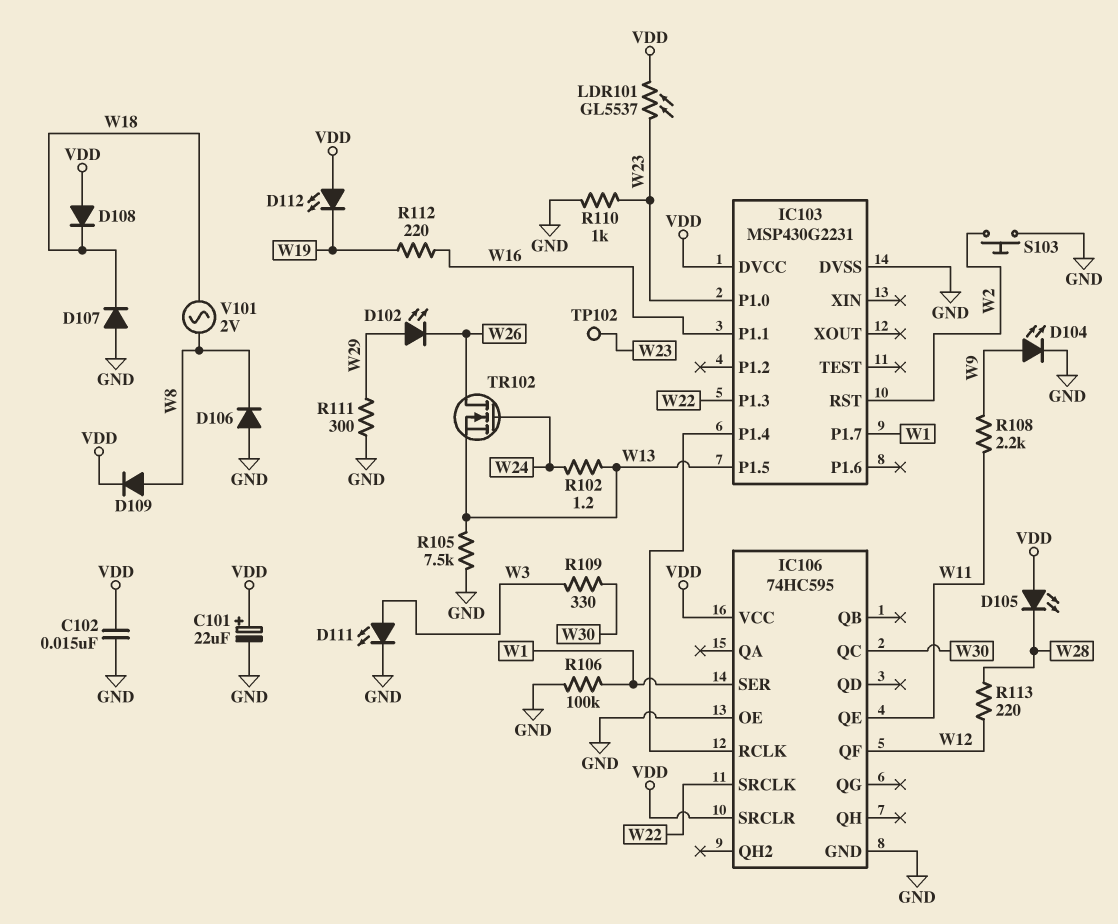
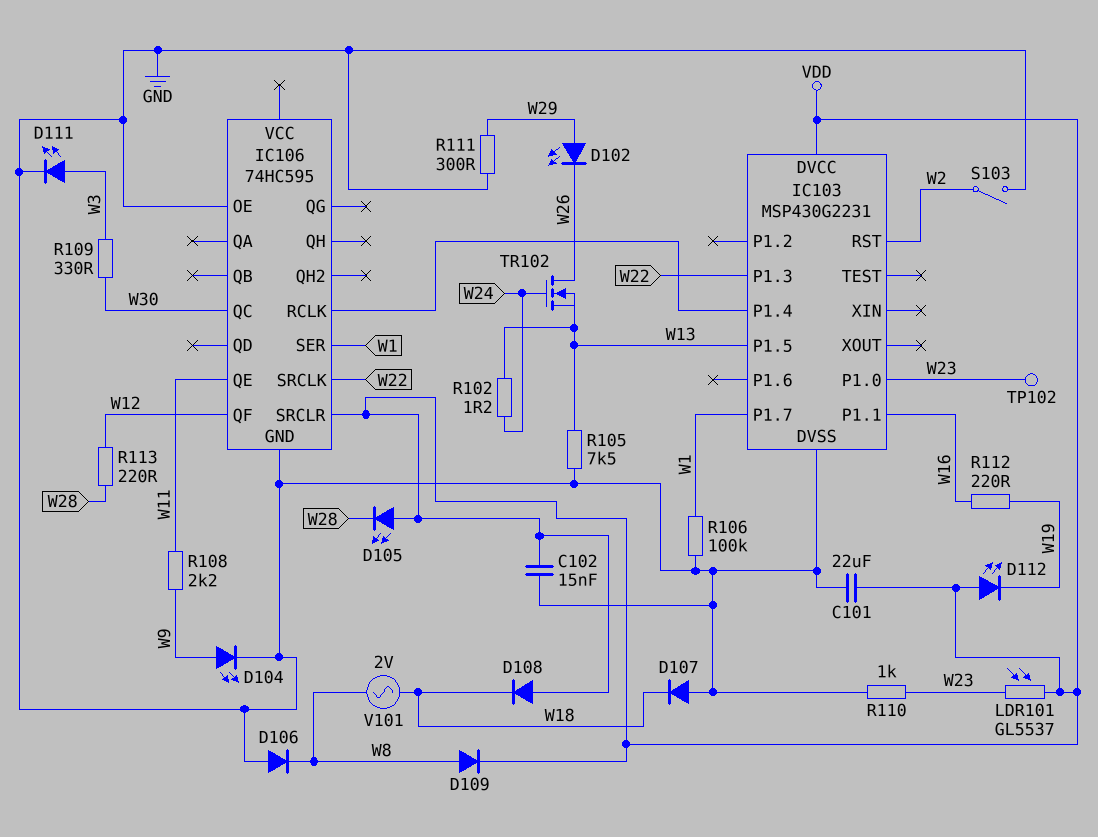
C101: 22uF (plus VDD, minus GND) -> 22uF (GND, VDD)
IC106 pin VCC: VDD -> none
S103: button (GND, W2) -> switch (GND, W2)

